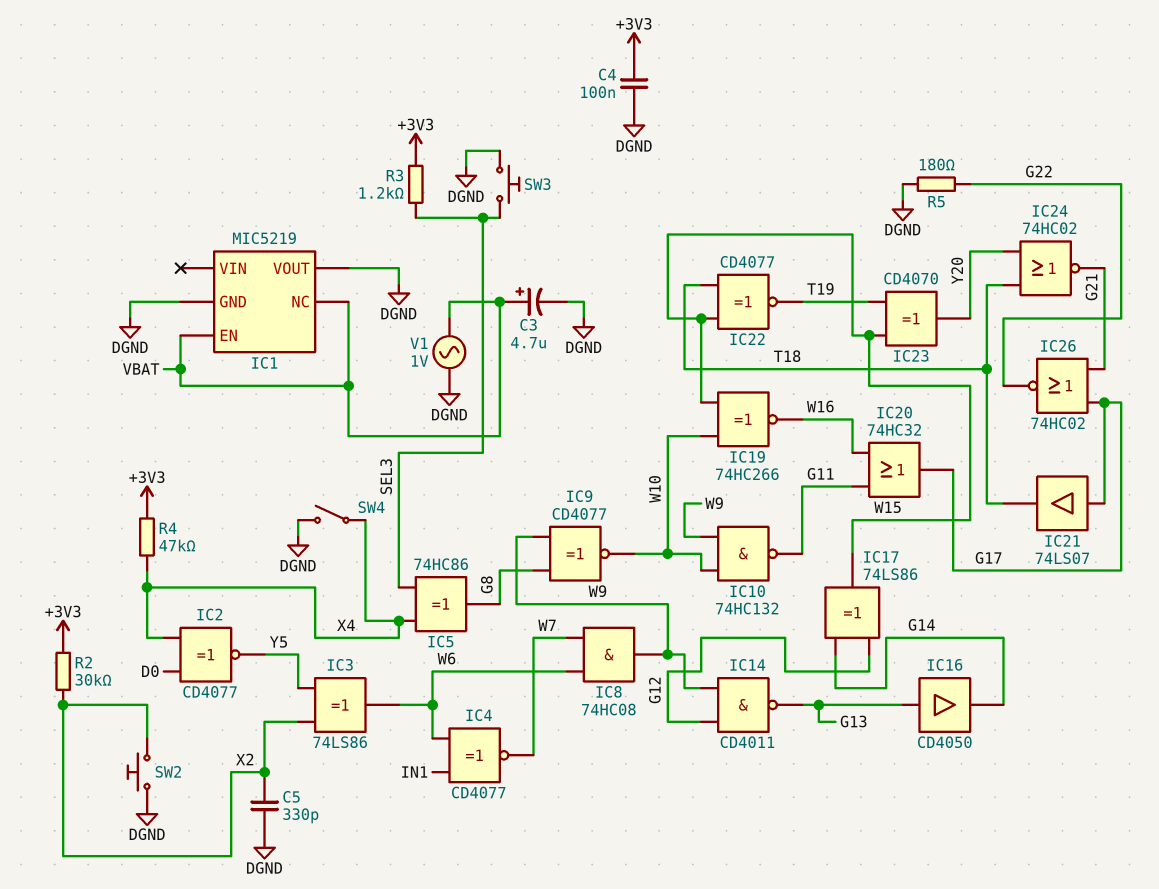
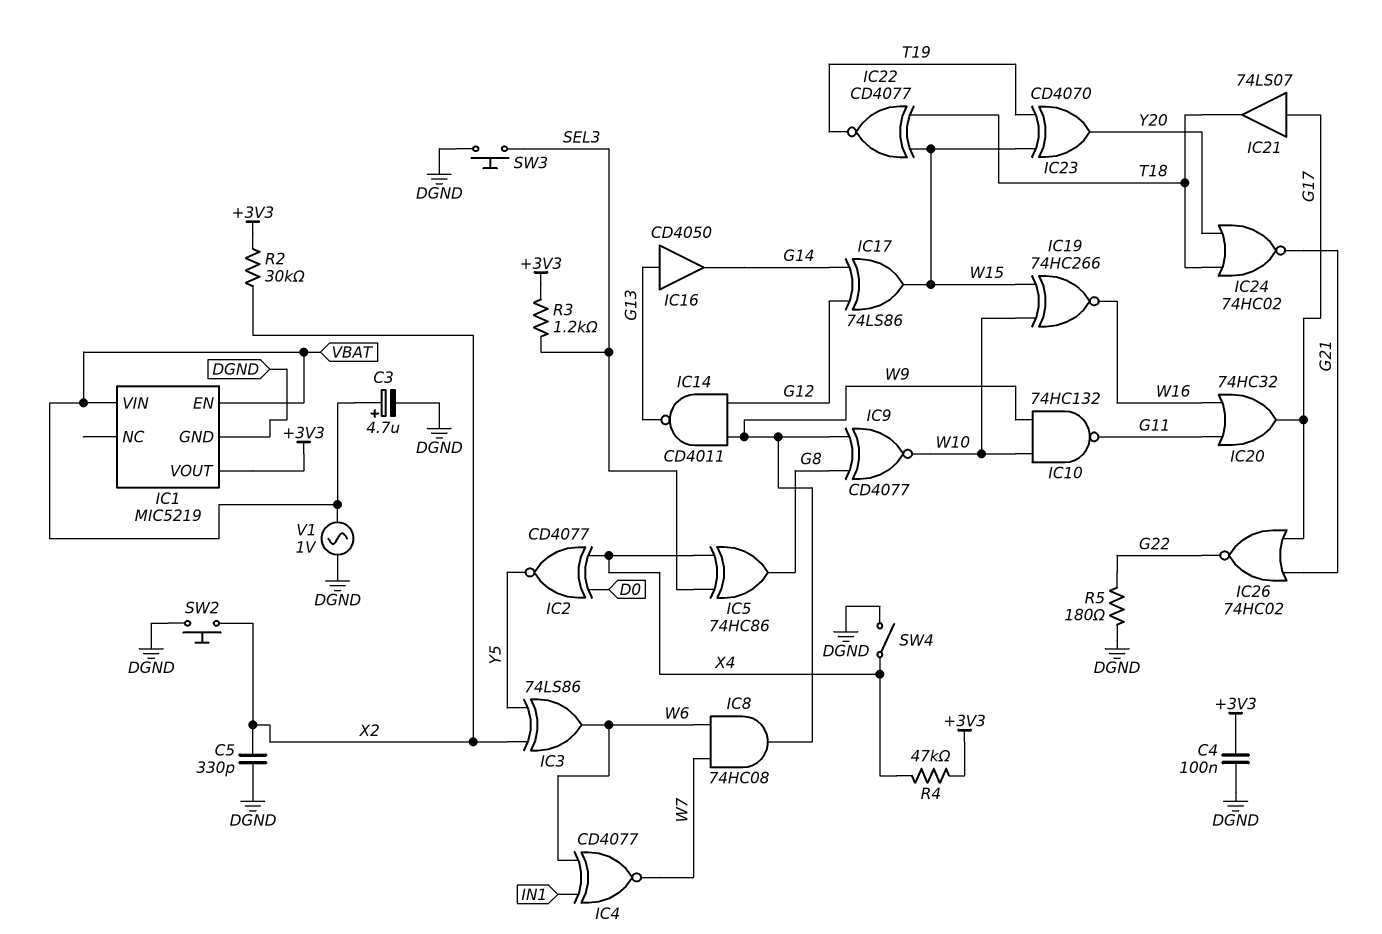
IC1 pin NC: VBAT -> none
IC1 pin VIN: none -> VBAT
IC1 pin VOUT: DGND -> +3V3

